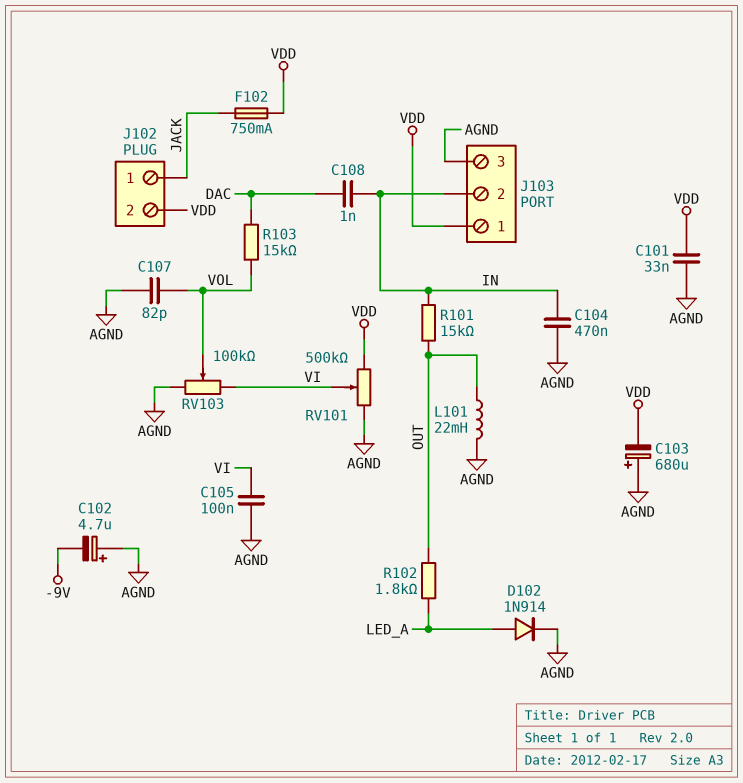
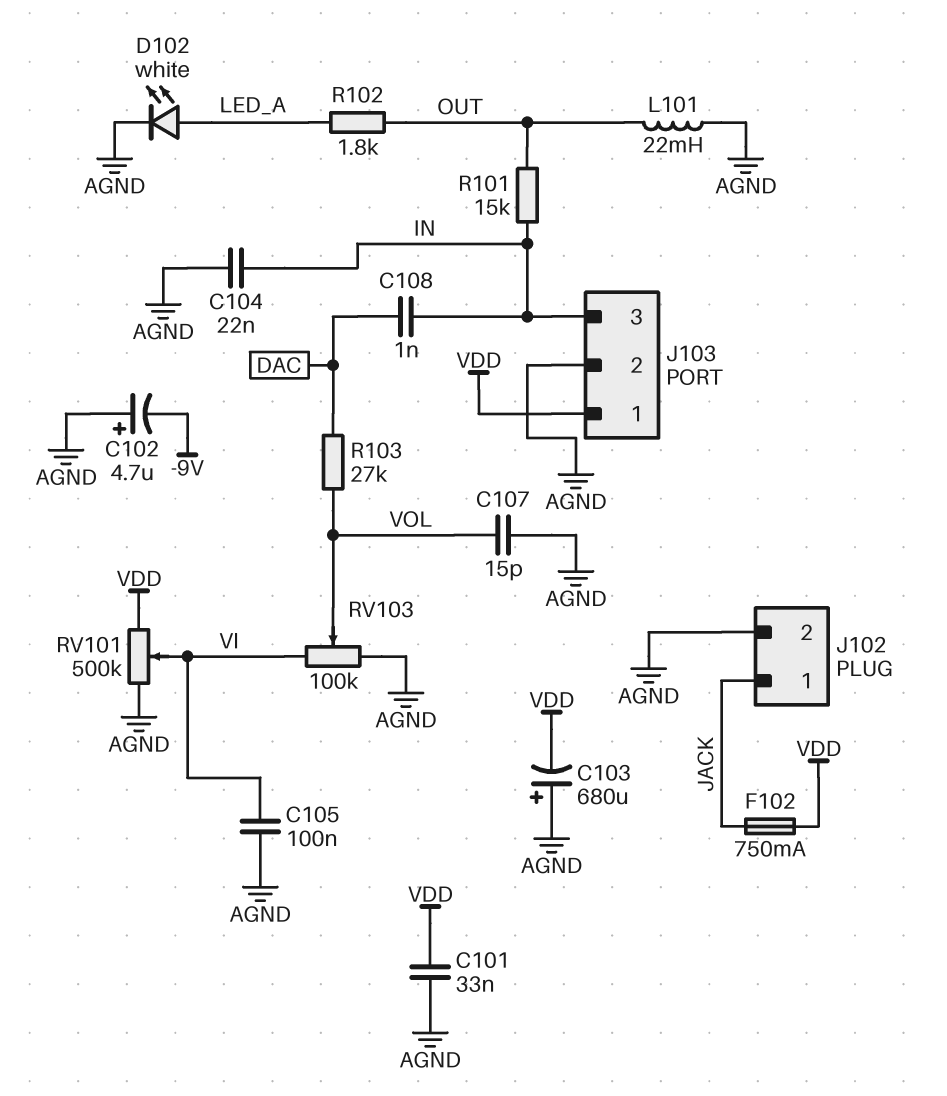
C104: 470nF (AGND, IN) -> 22nF (AGND, IN)
C107: 82pF (AGND, VOL) -> 15pF (AGND, VOL)
D102: diode 1N914 (A LED_A, K AGND) -> LED white (A LED_A, K AGND)
J102 pin 2: VDD -> AGND
J103 pin 2: IN -> AGND
J103 pin 3: AGND -> IN
R103: 15k (DAC, VOL) -> 27k (DAC, VOL)

